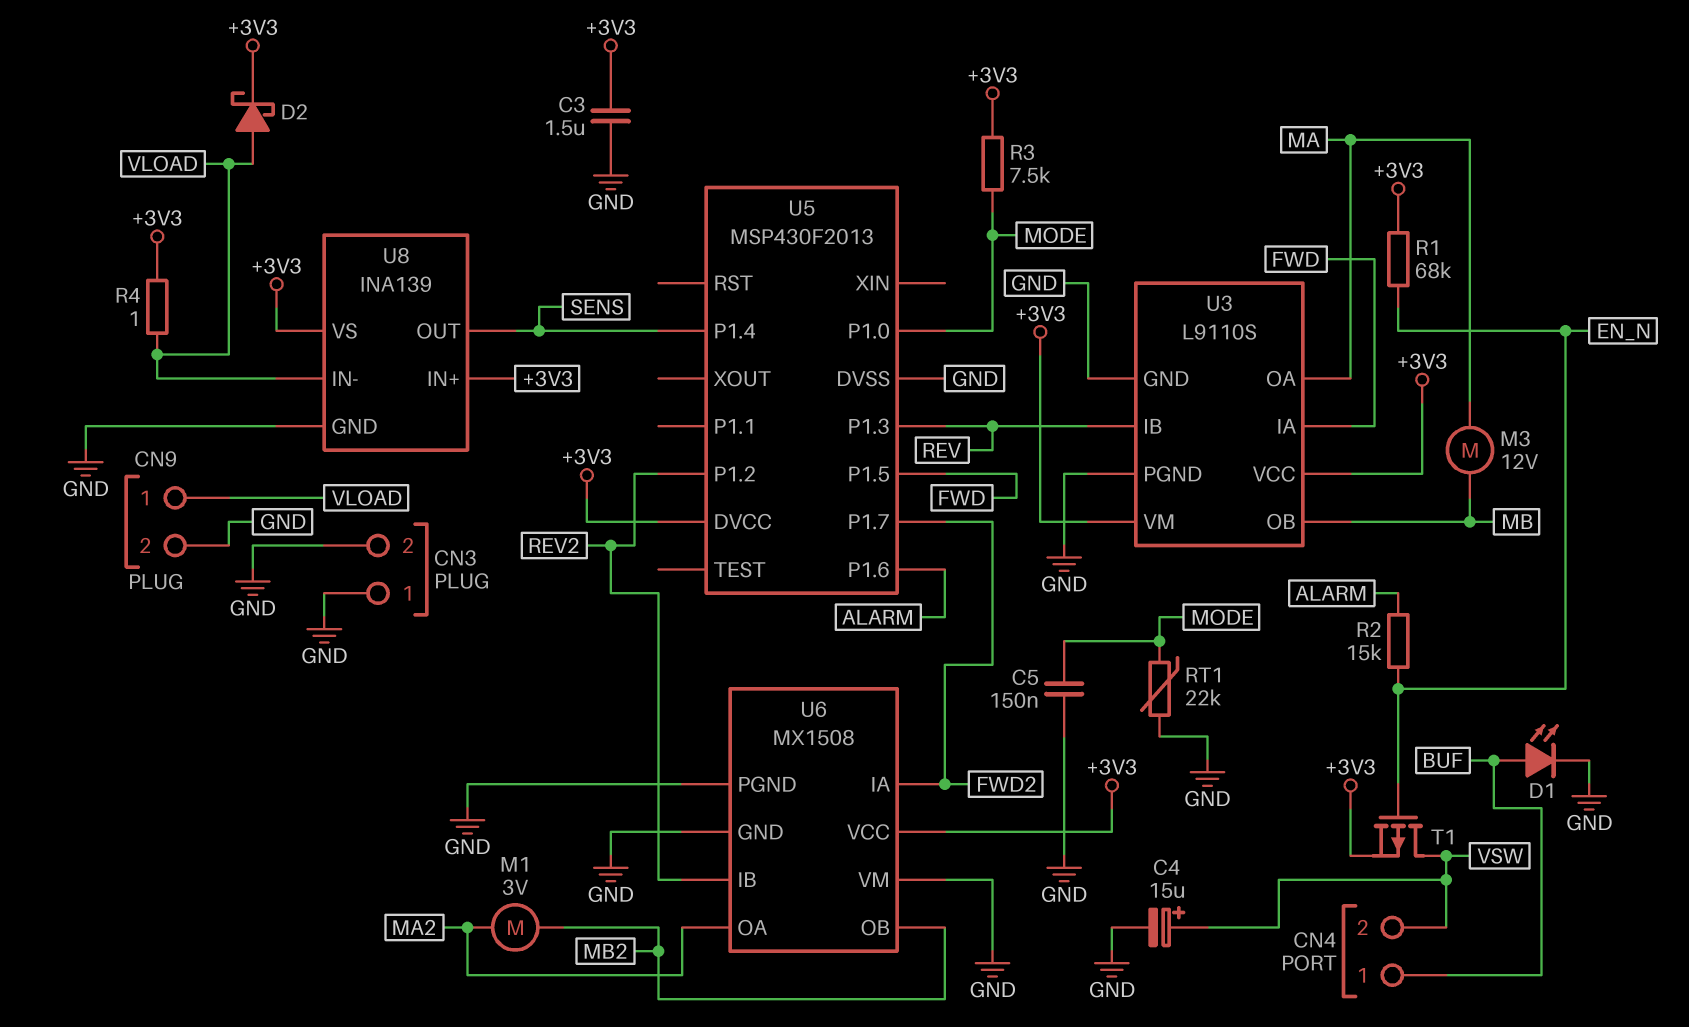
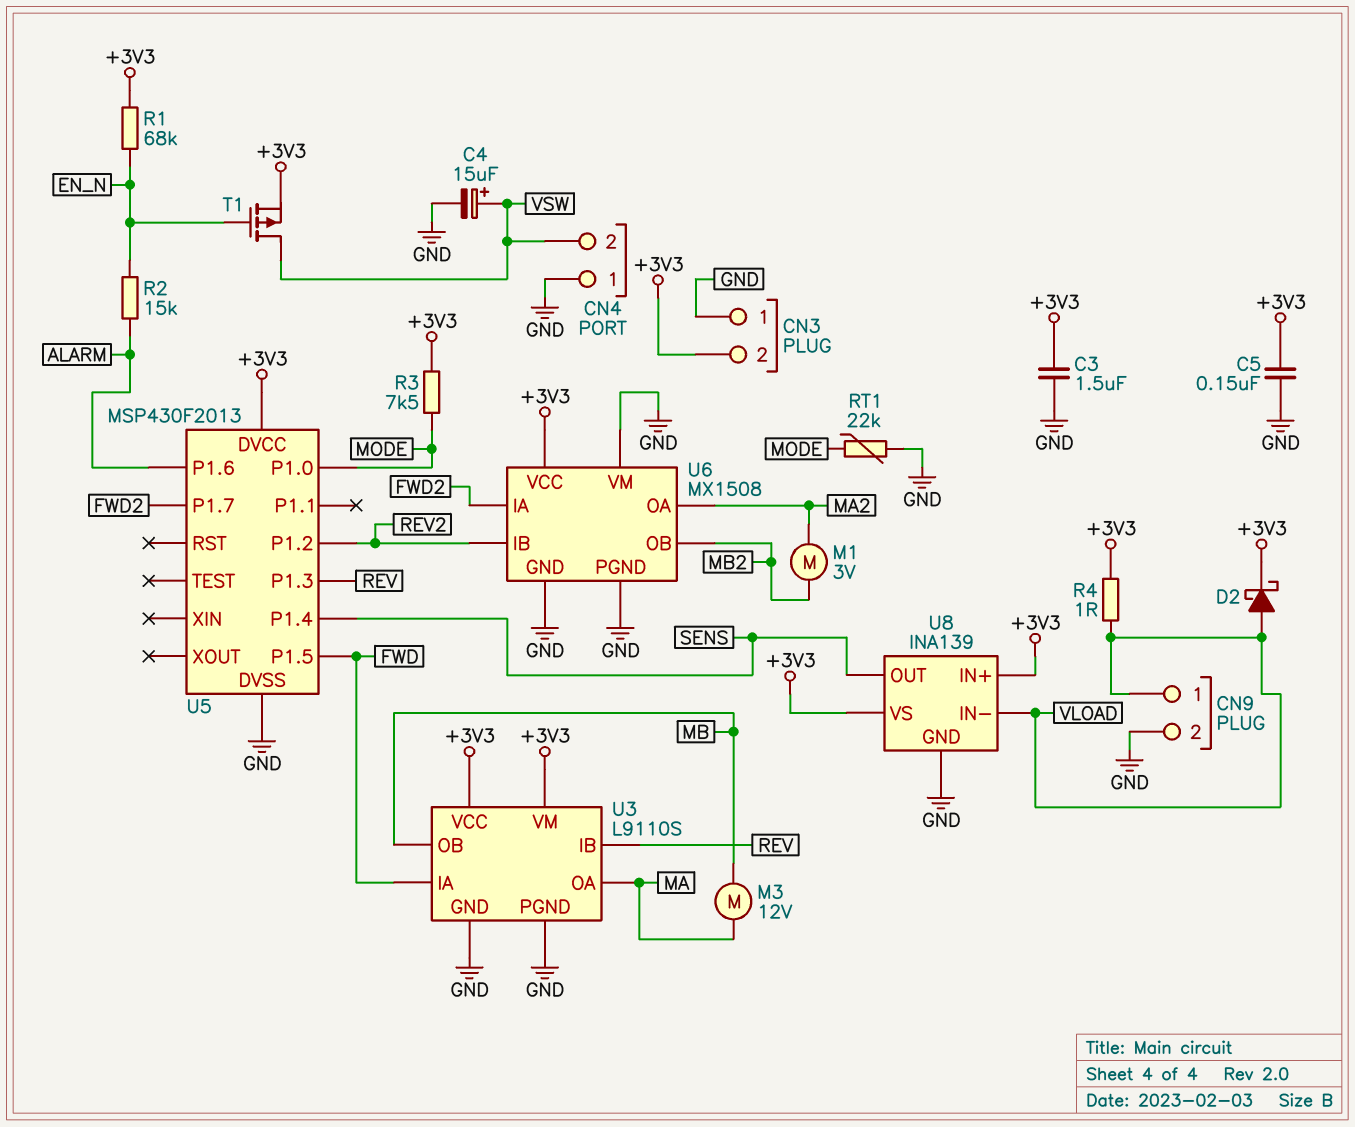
C5: 150nF (GND, MODE) -> 150nF (+3V3, GND)
CN3 pin 2: GND -> +3V3
CN4 pin 1: BUF -> GND
D1: LED (A BUF, K GND) -> none

